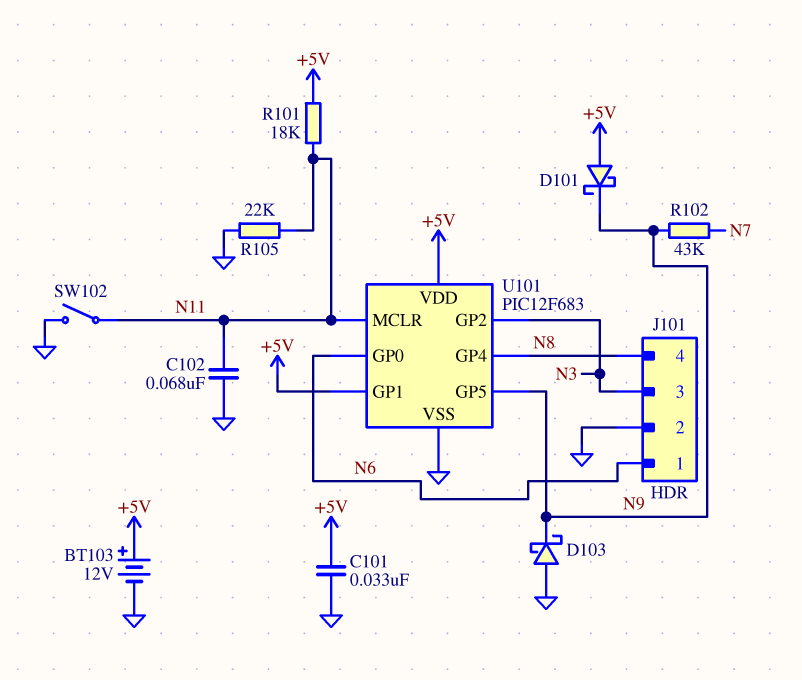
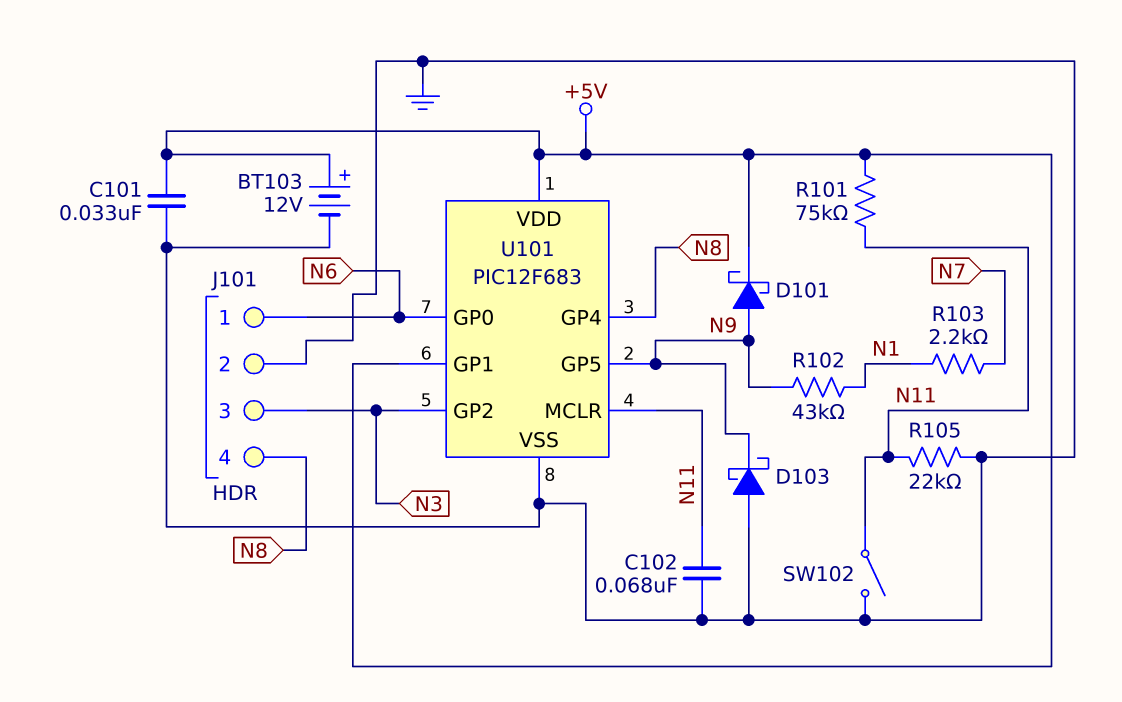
D101: schottky (A +5V, K N9) -> schottky (A N9, K +5V)
R101: 18k (+5V, N11) -> 75k (+5V, N11)
R102: 43k (N7, N9) -> 43k (N1, N9)
R103: none -> 2.2k (N1, N7)

